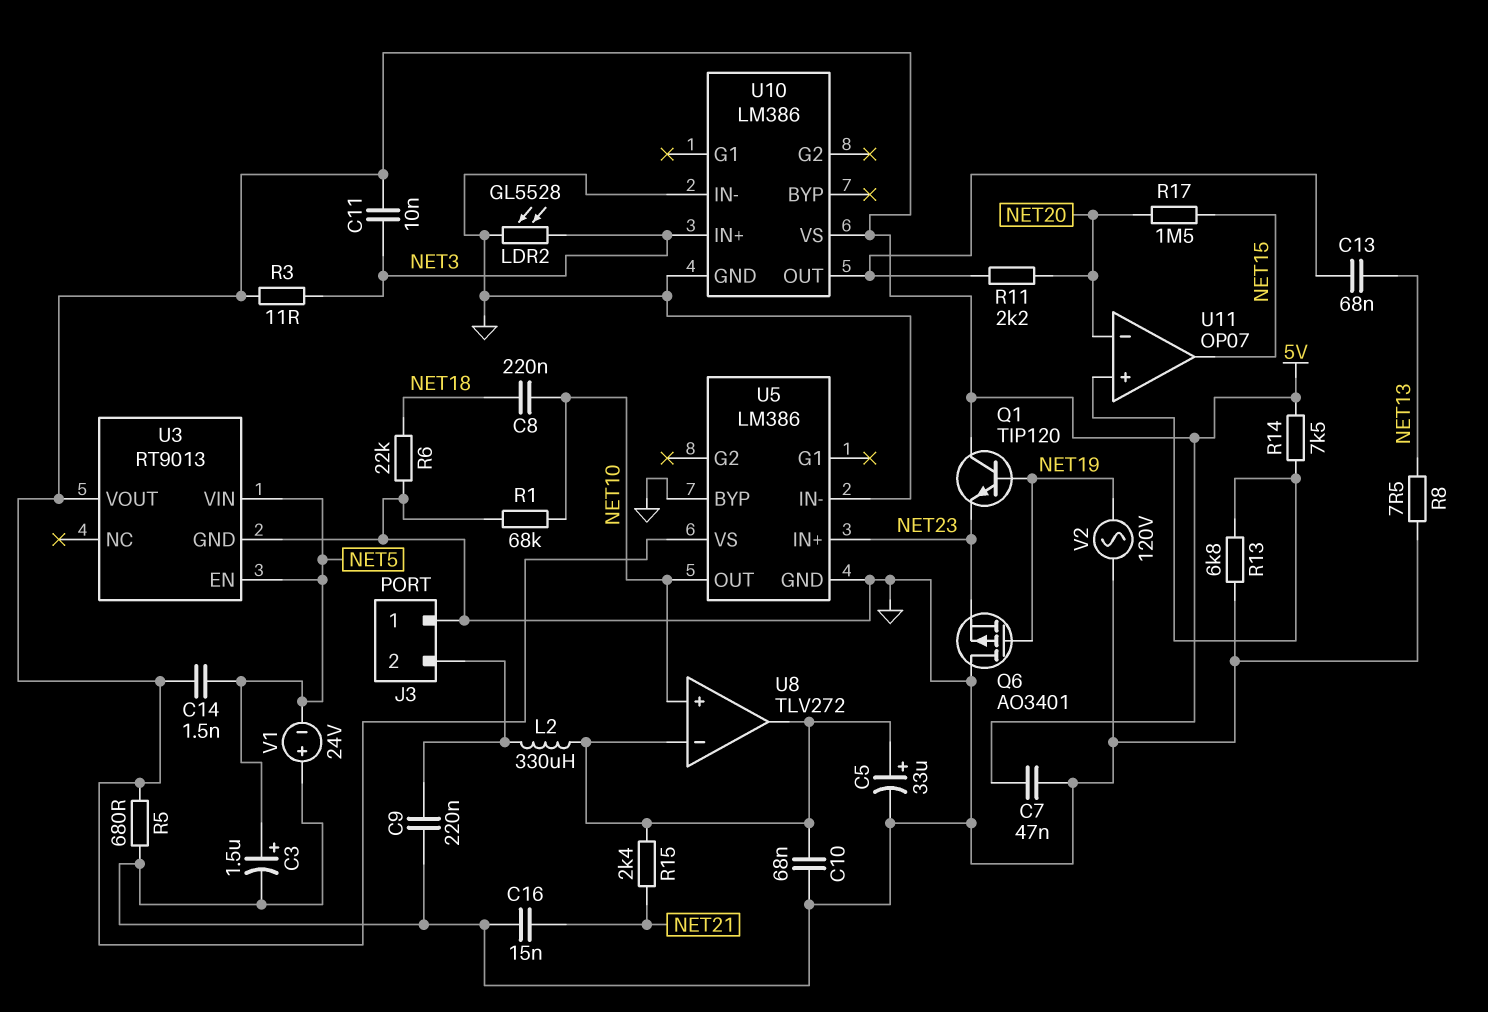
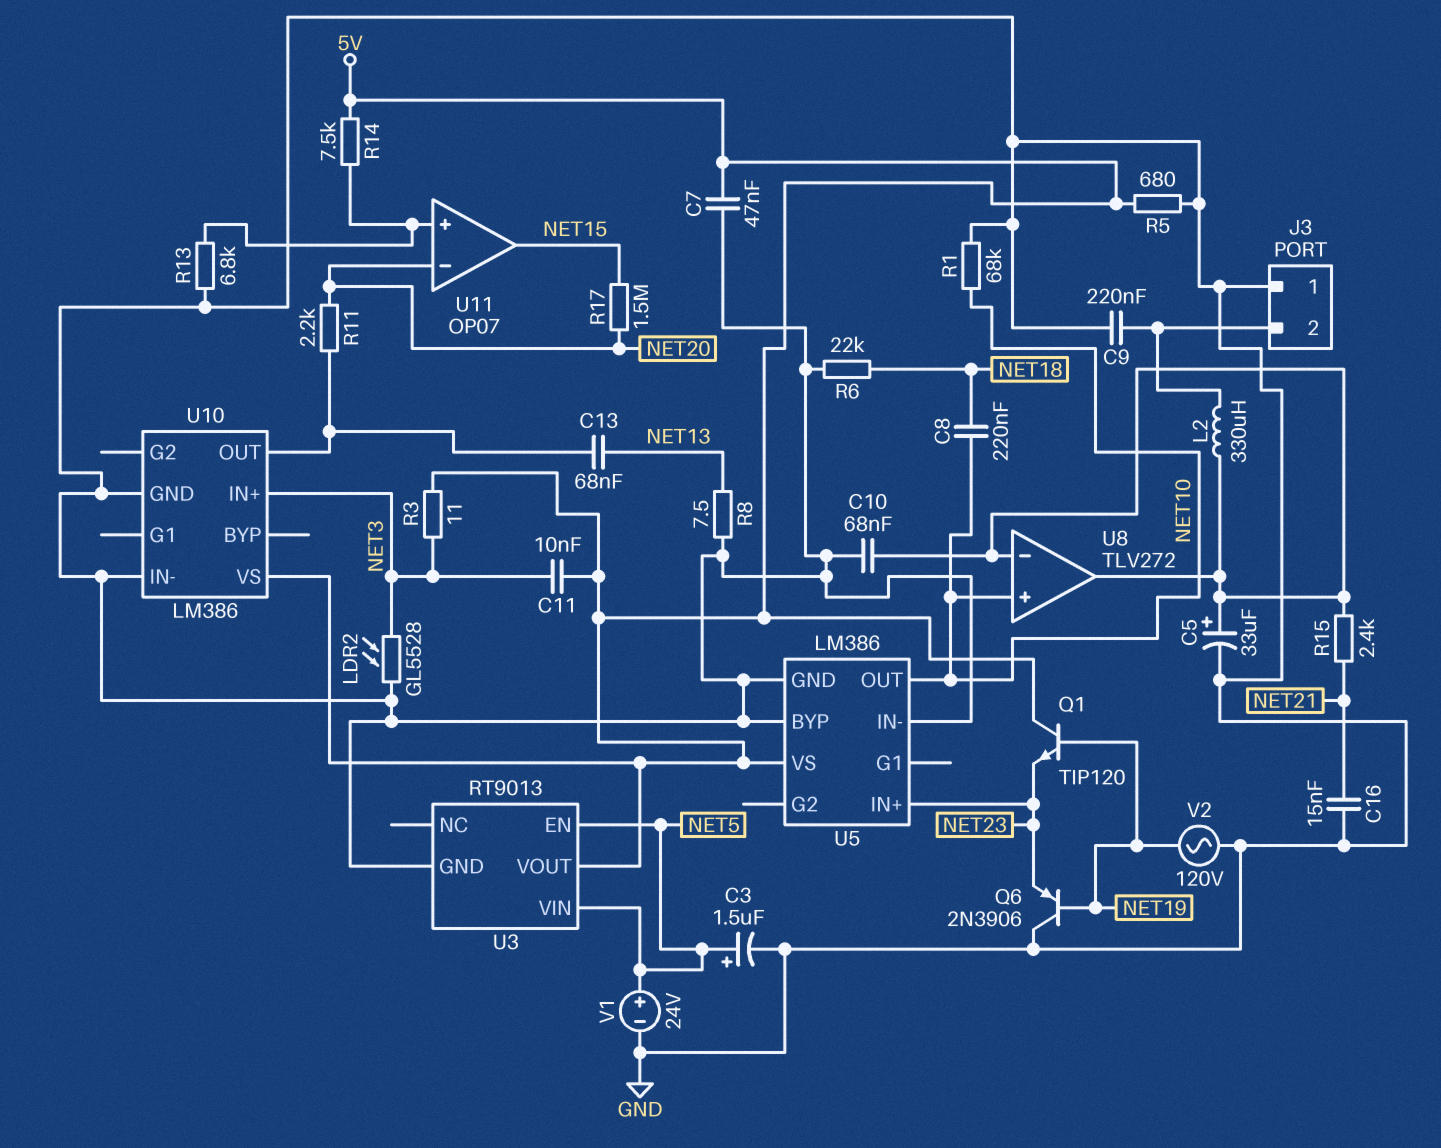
C14: 1.5nF (5V, NET5) -> none
Q6: PMOS AO3401 (G NET19, D GND, S NET23) -> PNP 2N3906 (B NET19, C GND, E NET23)
V1: 24V (plus GND, minus NET5) -> 24V (plus NET5, minus GND)

